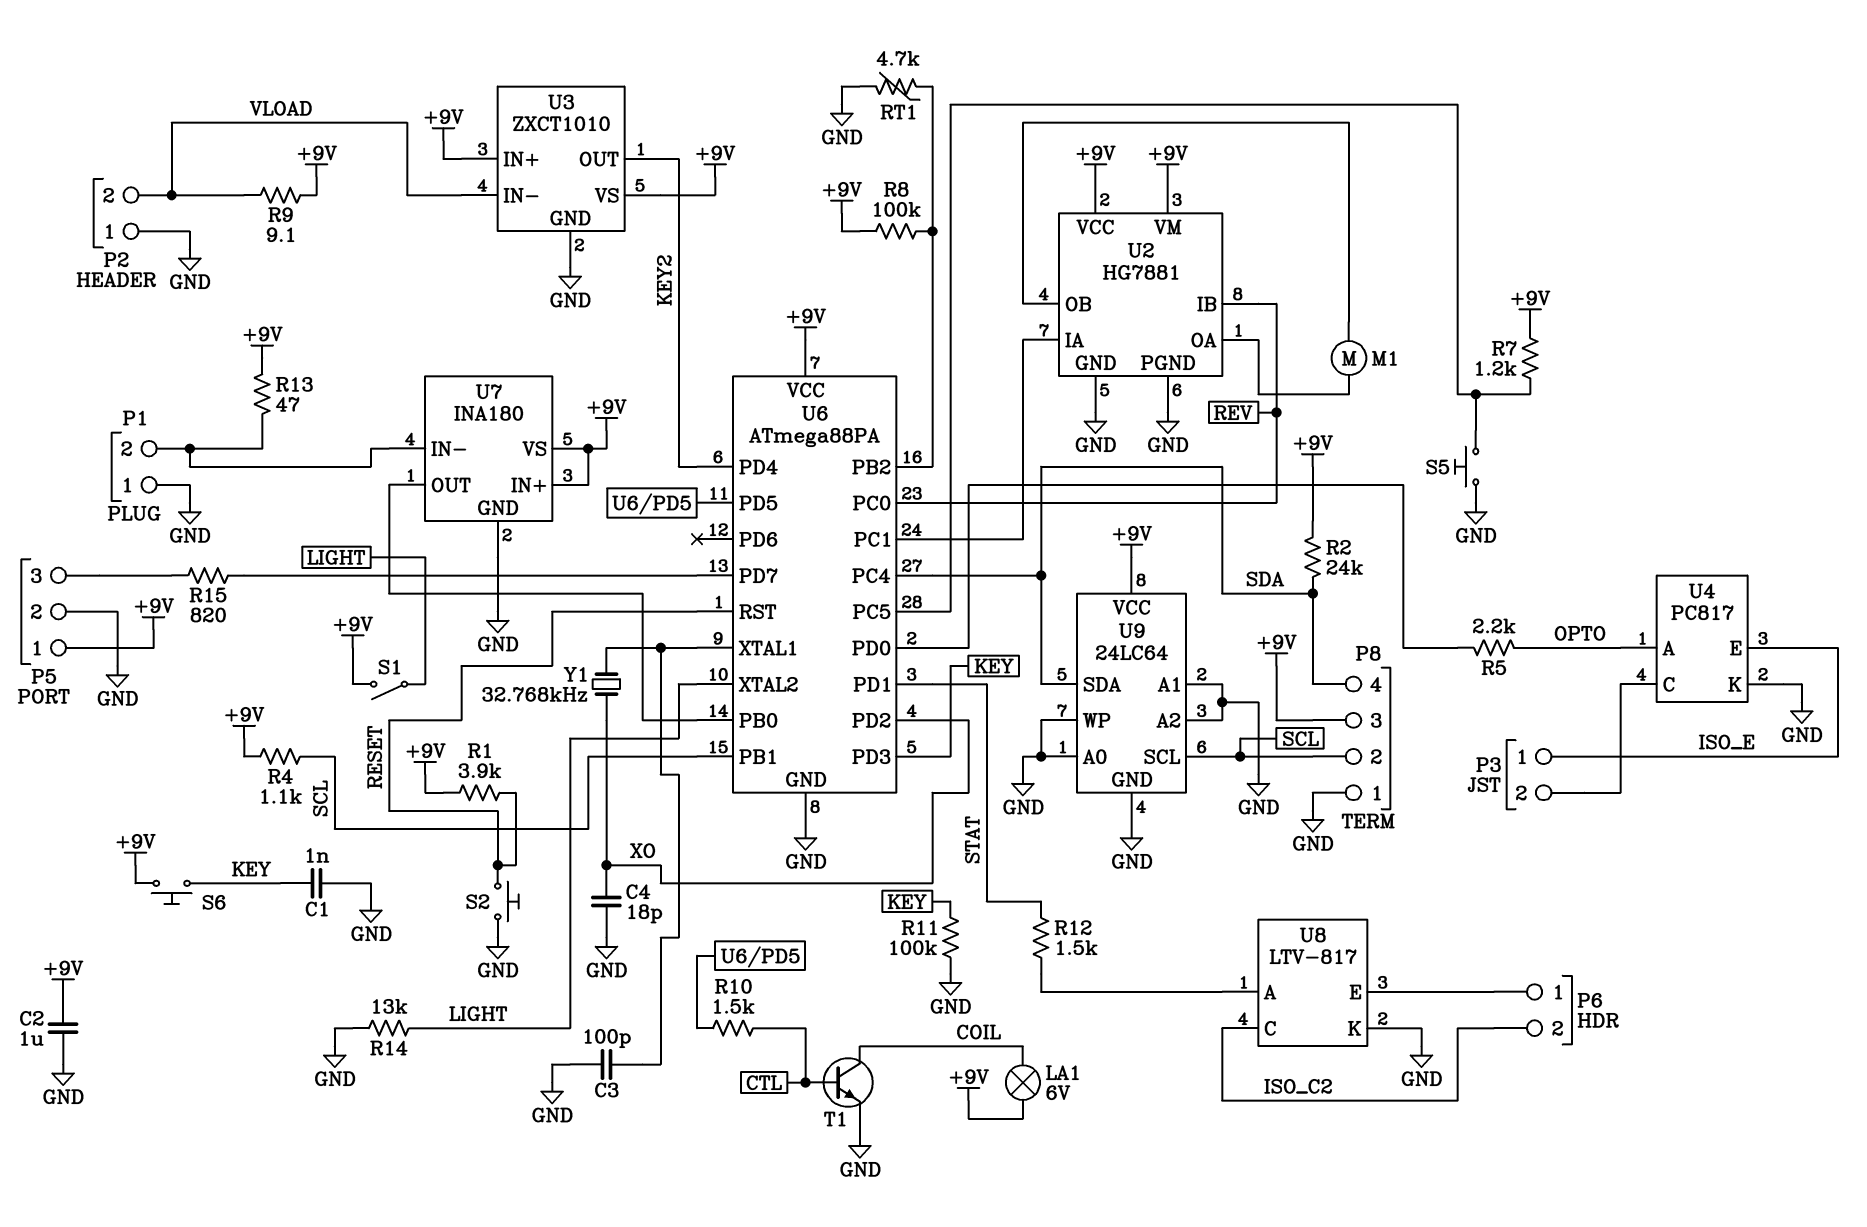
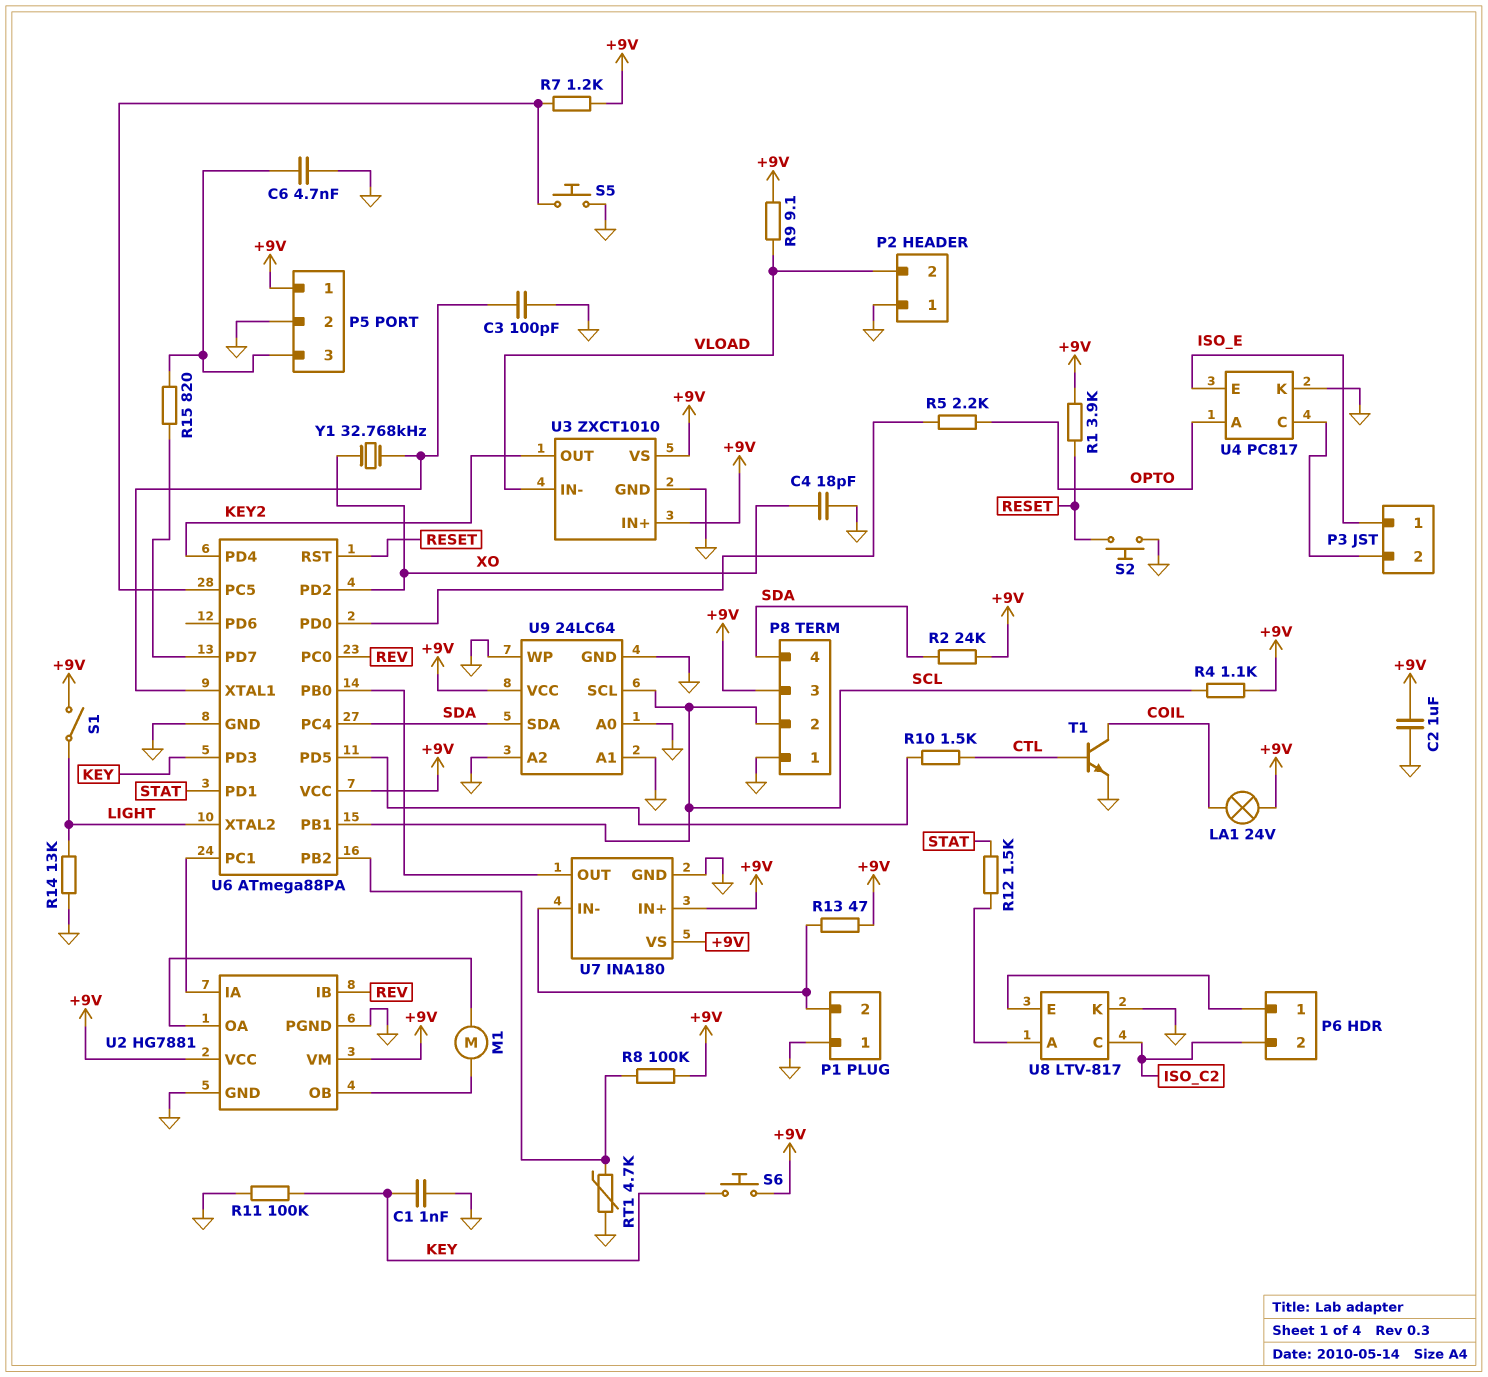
C6: none -> 4.7nF (GND, P5/3)
LA1: lamp 6V (+9V, COIL) -> lamp 24V (+9V, COIL)

